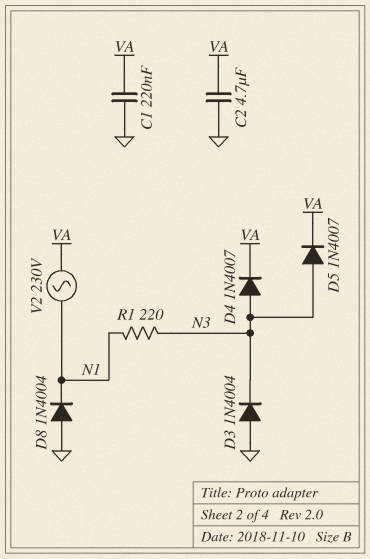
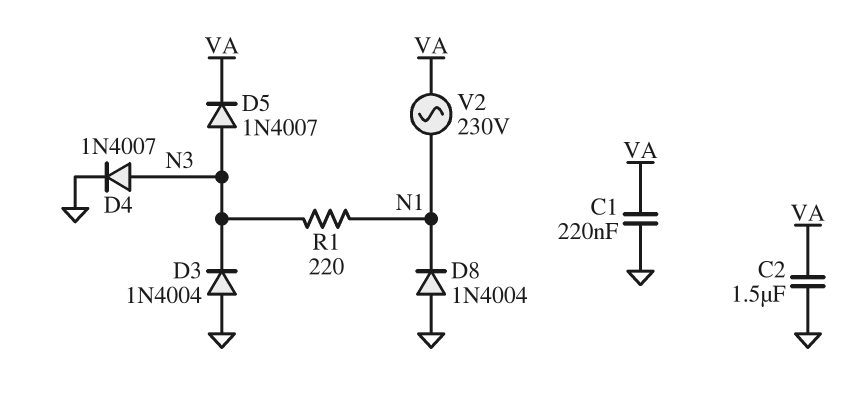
C2: 4.7uF (GND, VA) -> 1.5uF (GND, VA)
D4: diode 1N4007 (A N3, K VA) -> diode 1N4007 (A N3, K GND)

